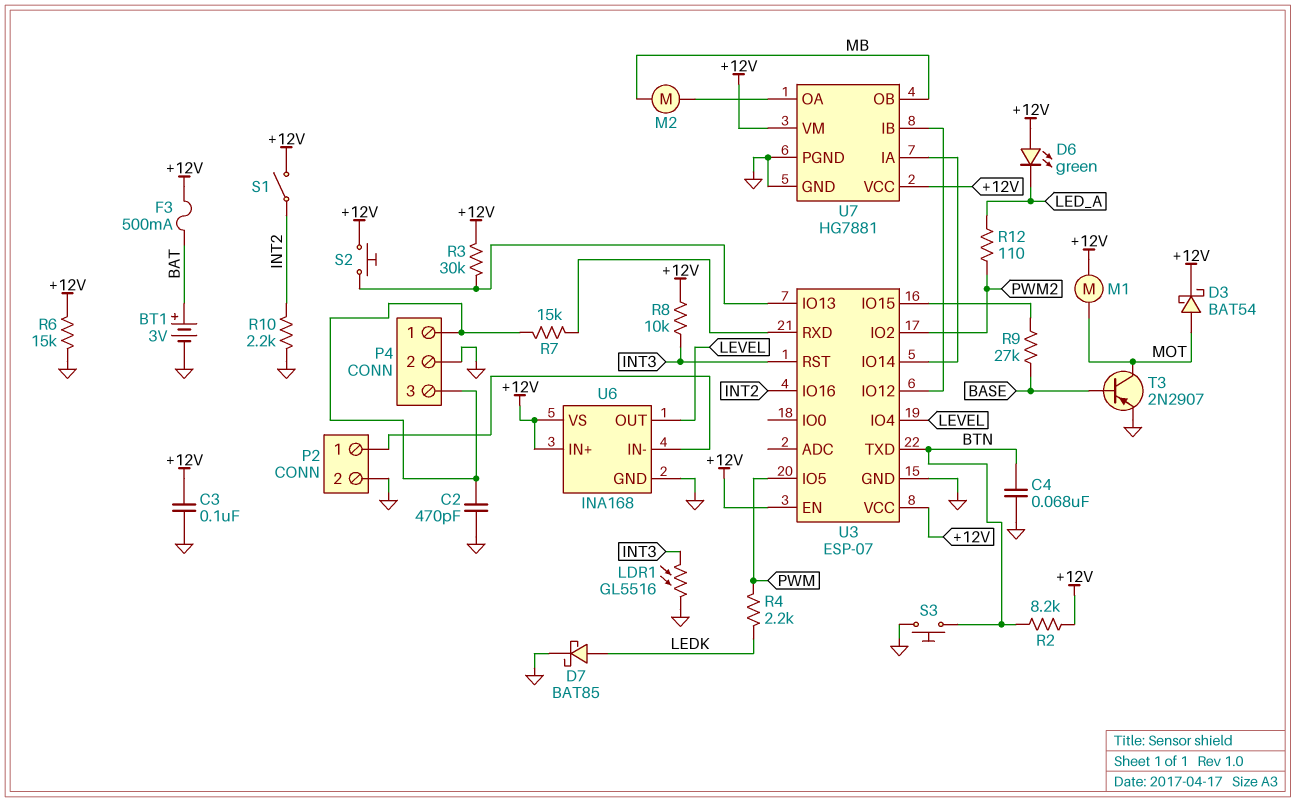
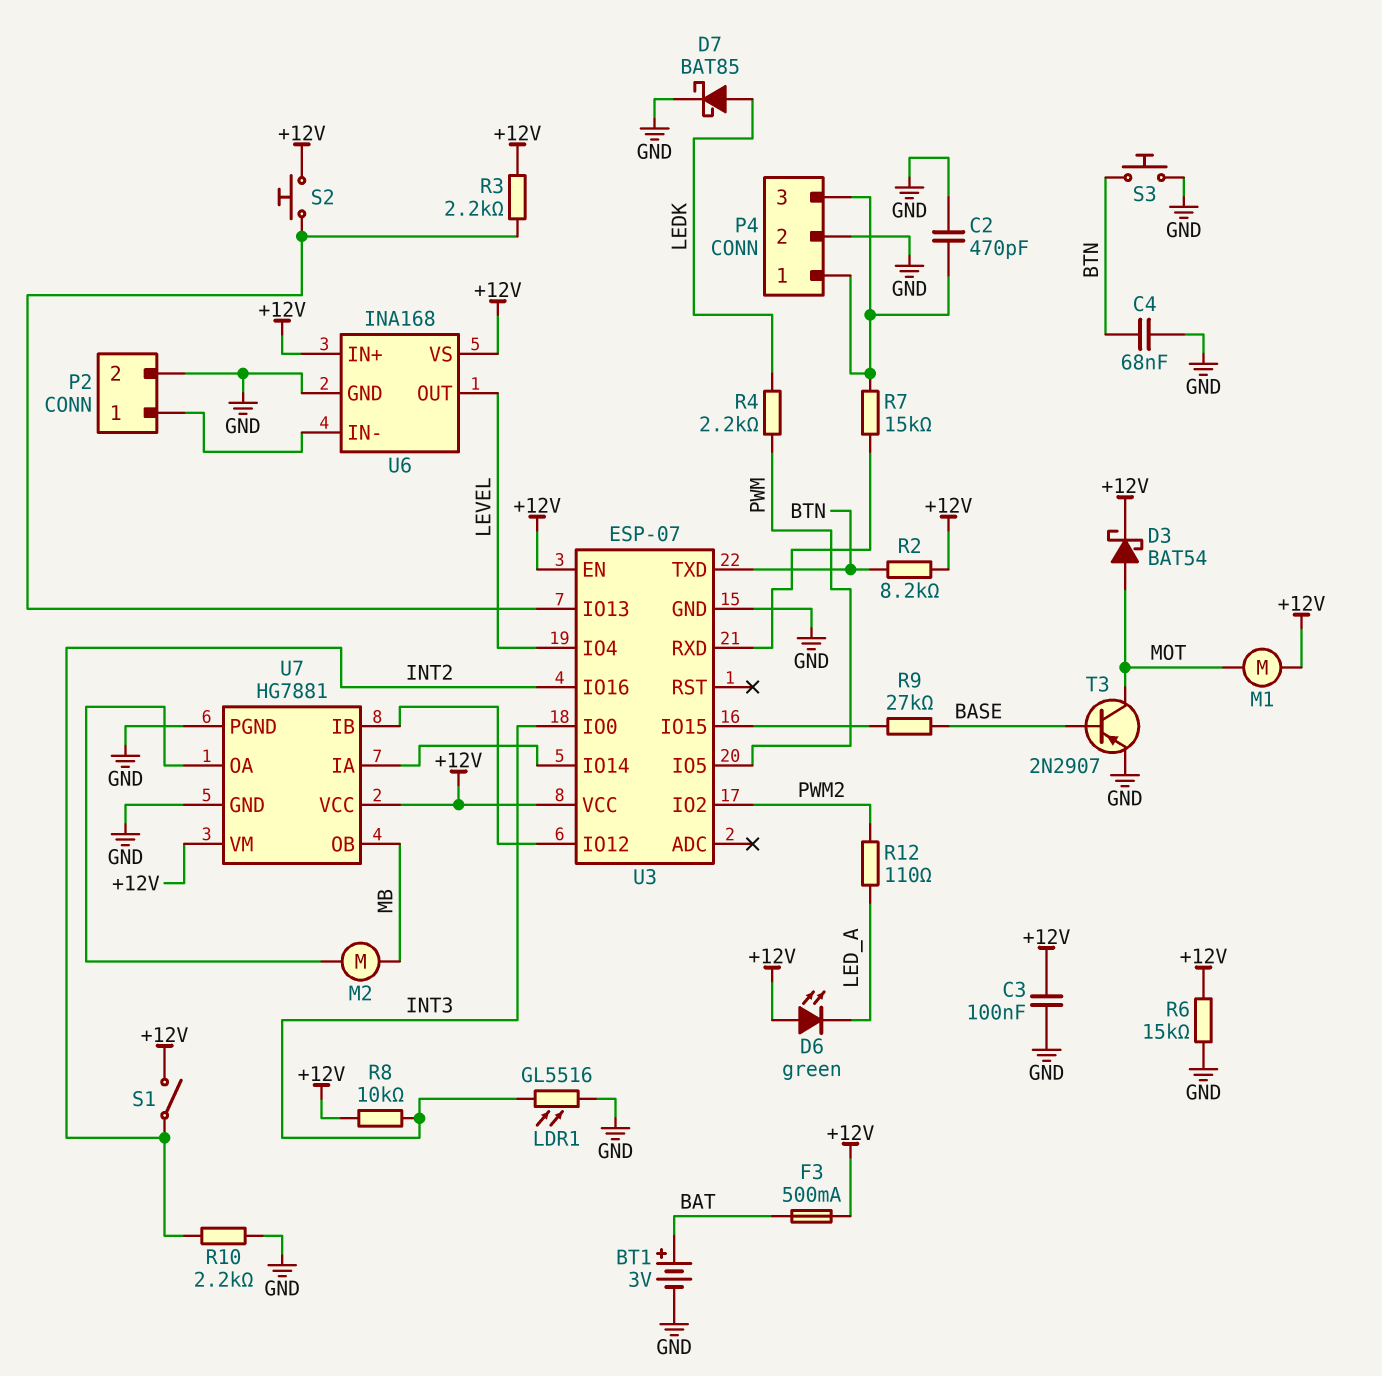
R3: 30k (+12V, U3/IO13) -> 2.2k (+12V, U3/IO13)
U3 pin IO0: none -> INT3
U3 pin RST: INT3 -> none

